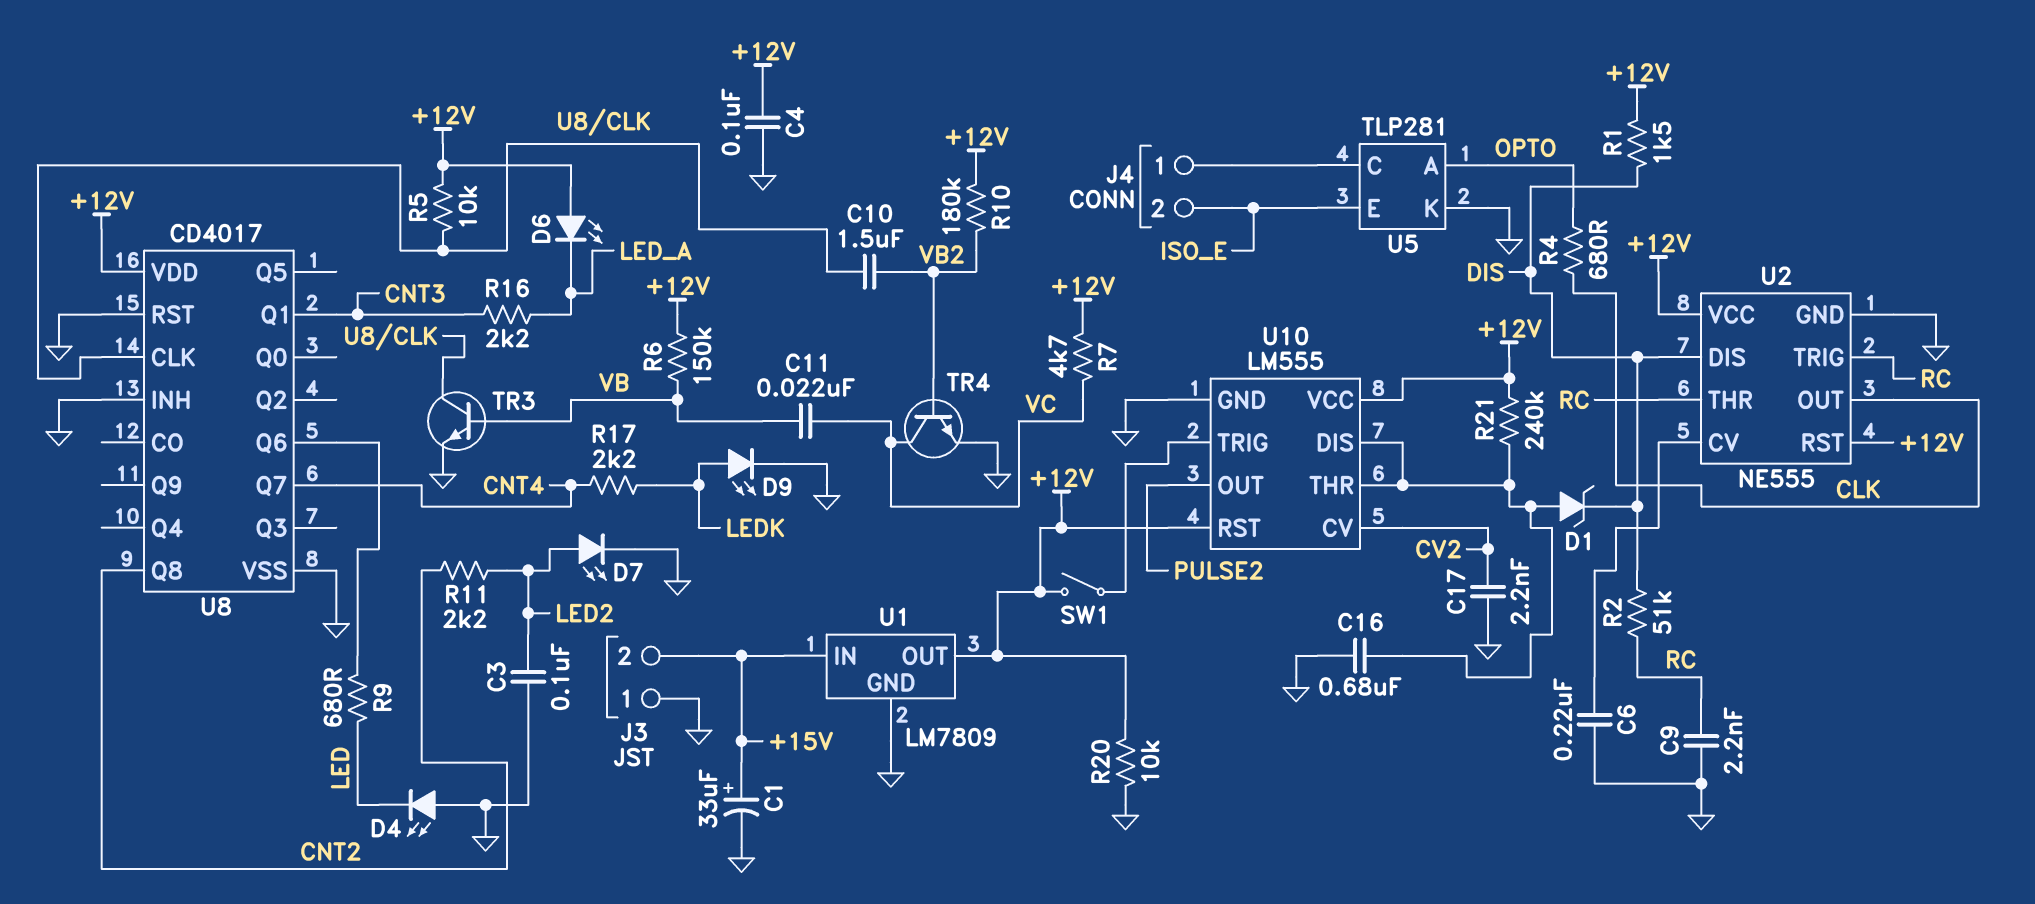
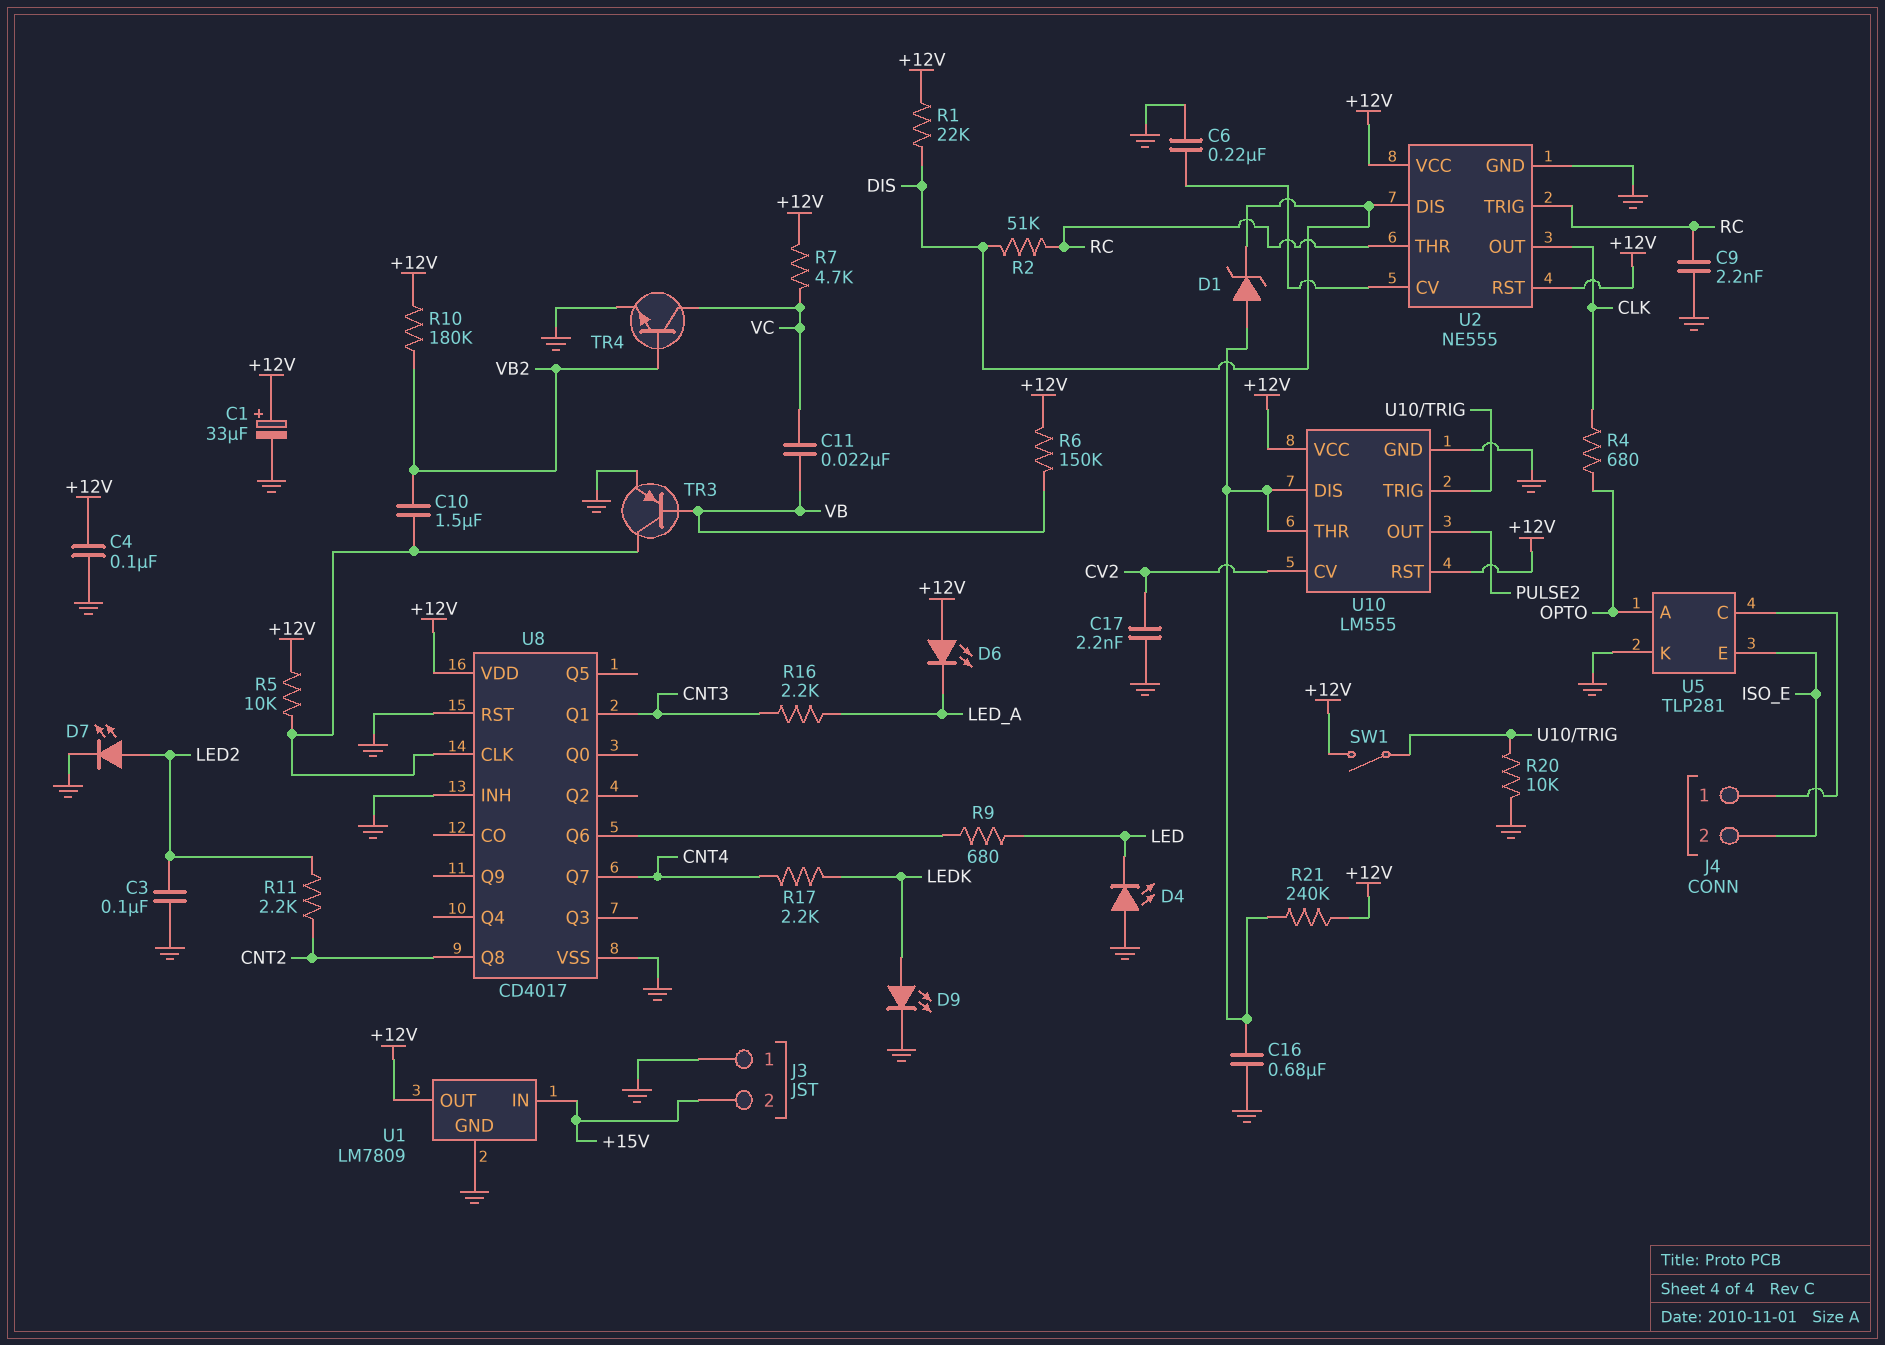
C1: 33uF (plus +15V, minus GND) -> 33uF (plus +12V, minus GND)
R1: 1.5k (+12V, DIS) -> 22k (+12V, DIS)
R20: 10k (+12V, GND) -> 10k (GND, U10/TRIG)
TR3: NPN (B VB, C U8/CLK, E GND) -> PNP (B VB, C U8/CLK, E GND)

